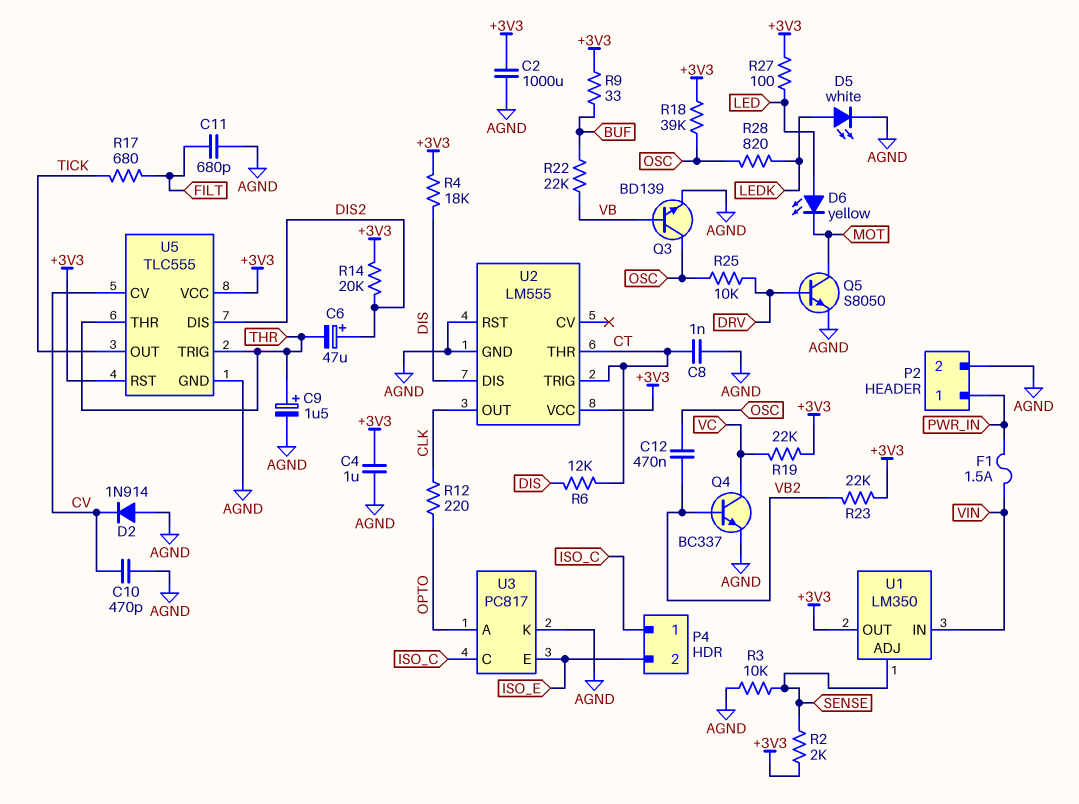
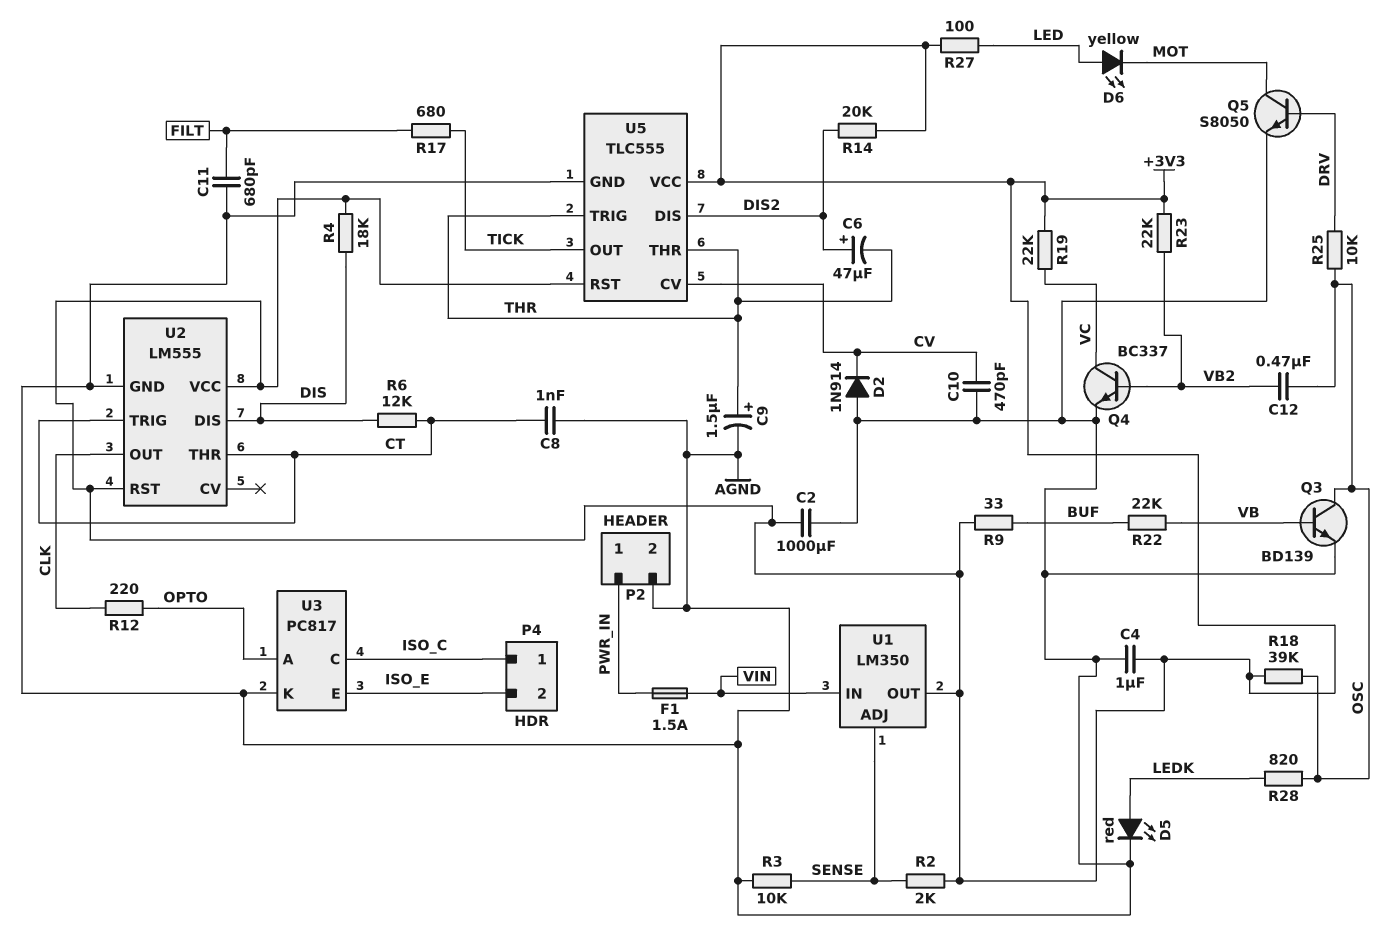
D5: LED white (A LEDK, K AGND) -> LED red (A LEDK, K AGND)
U2 pin RST: AGND -> +3V3

